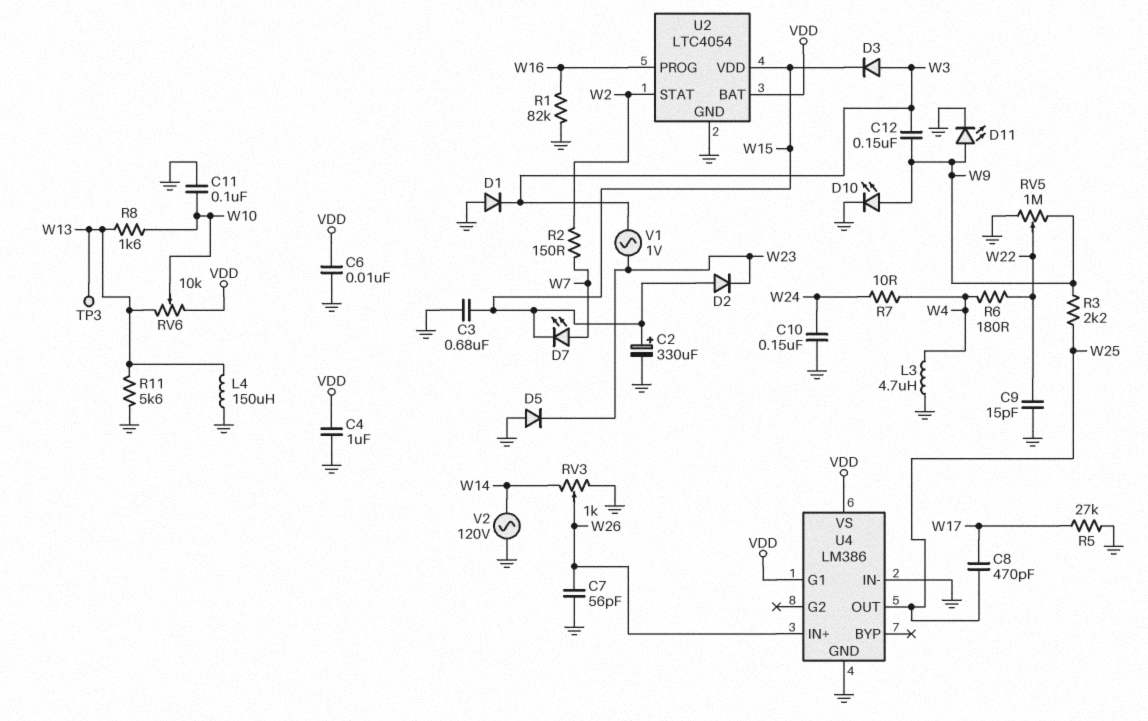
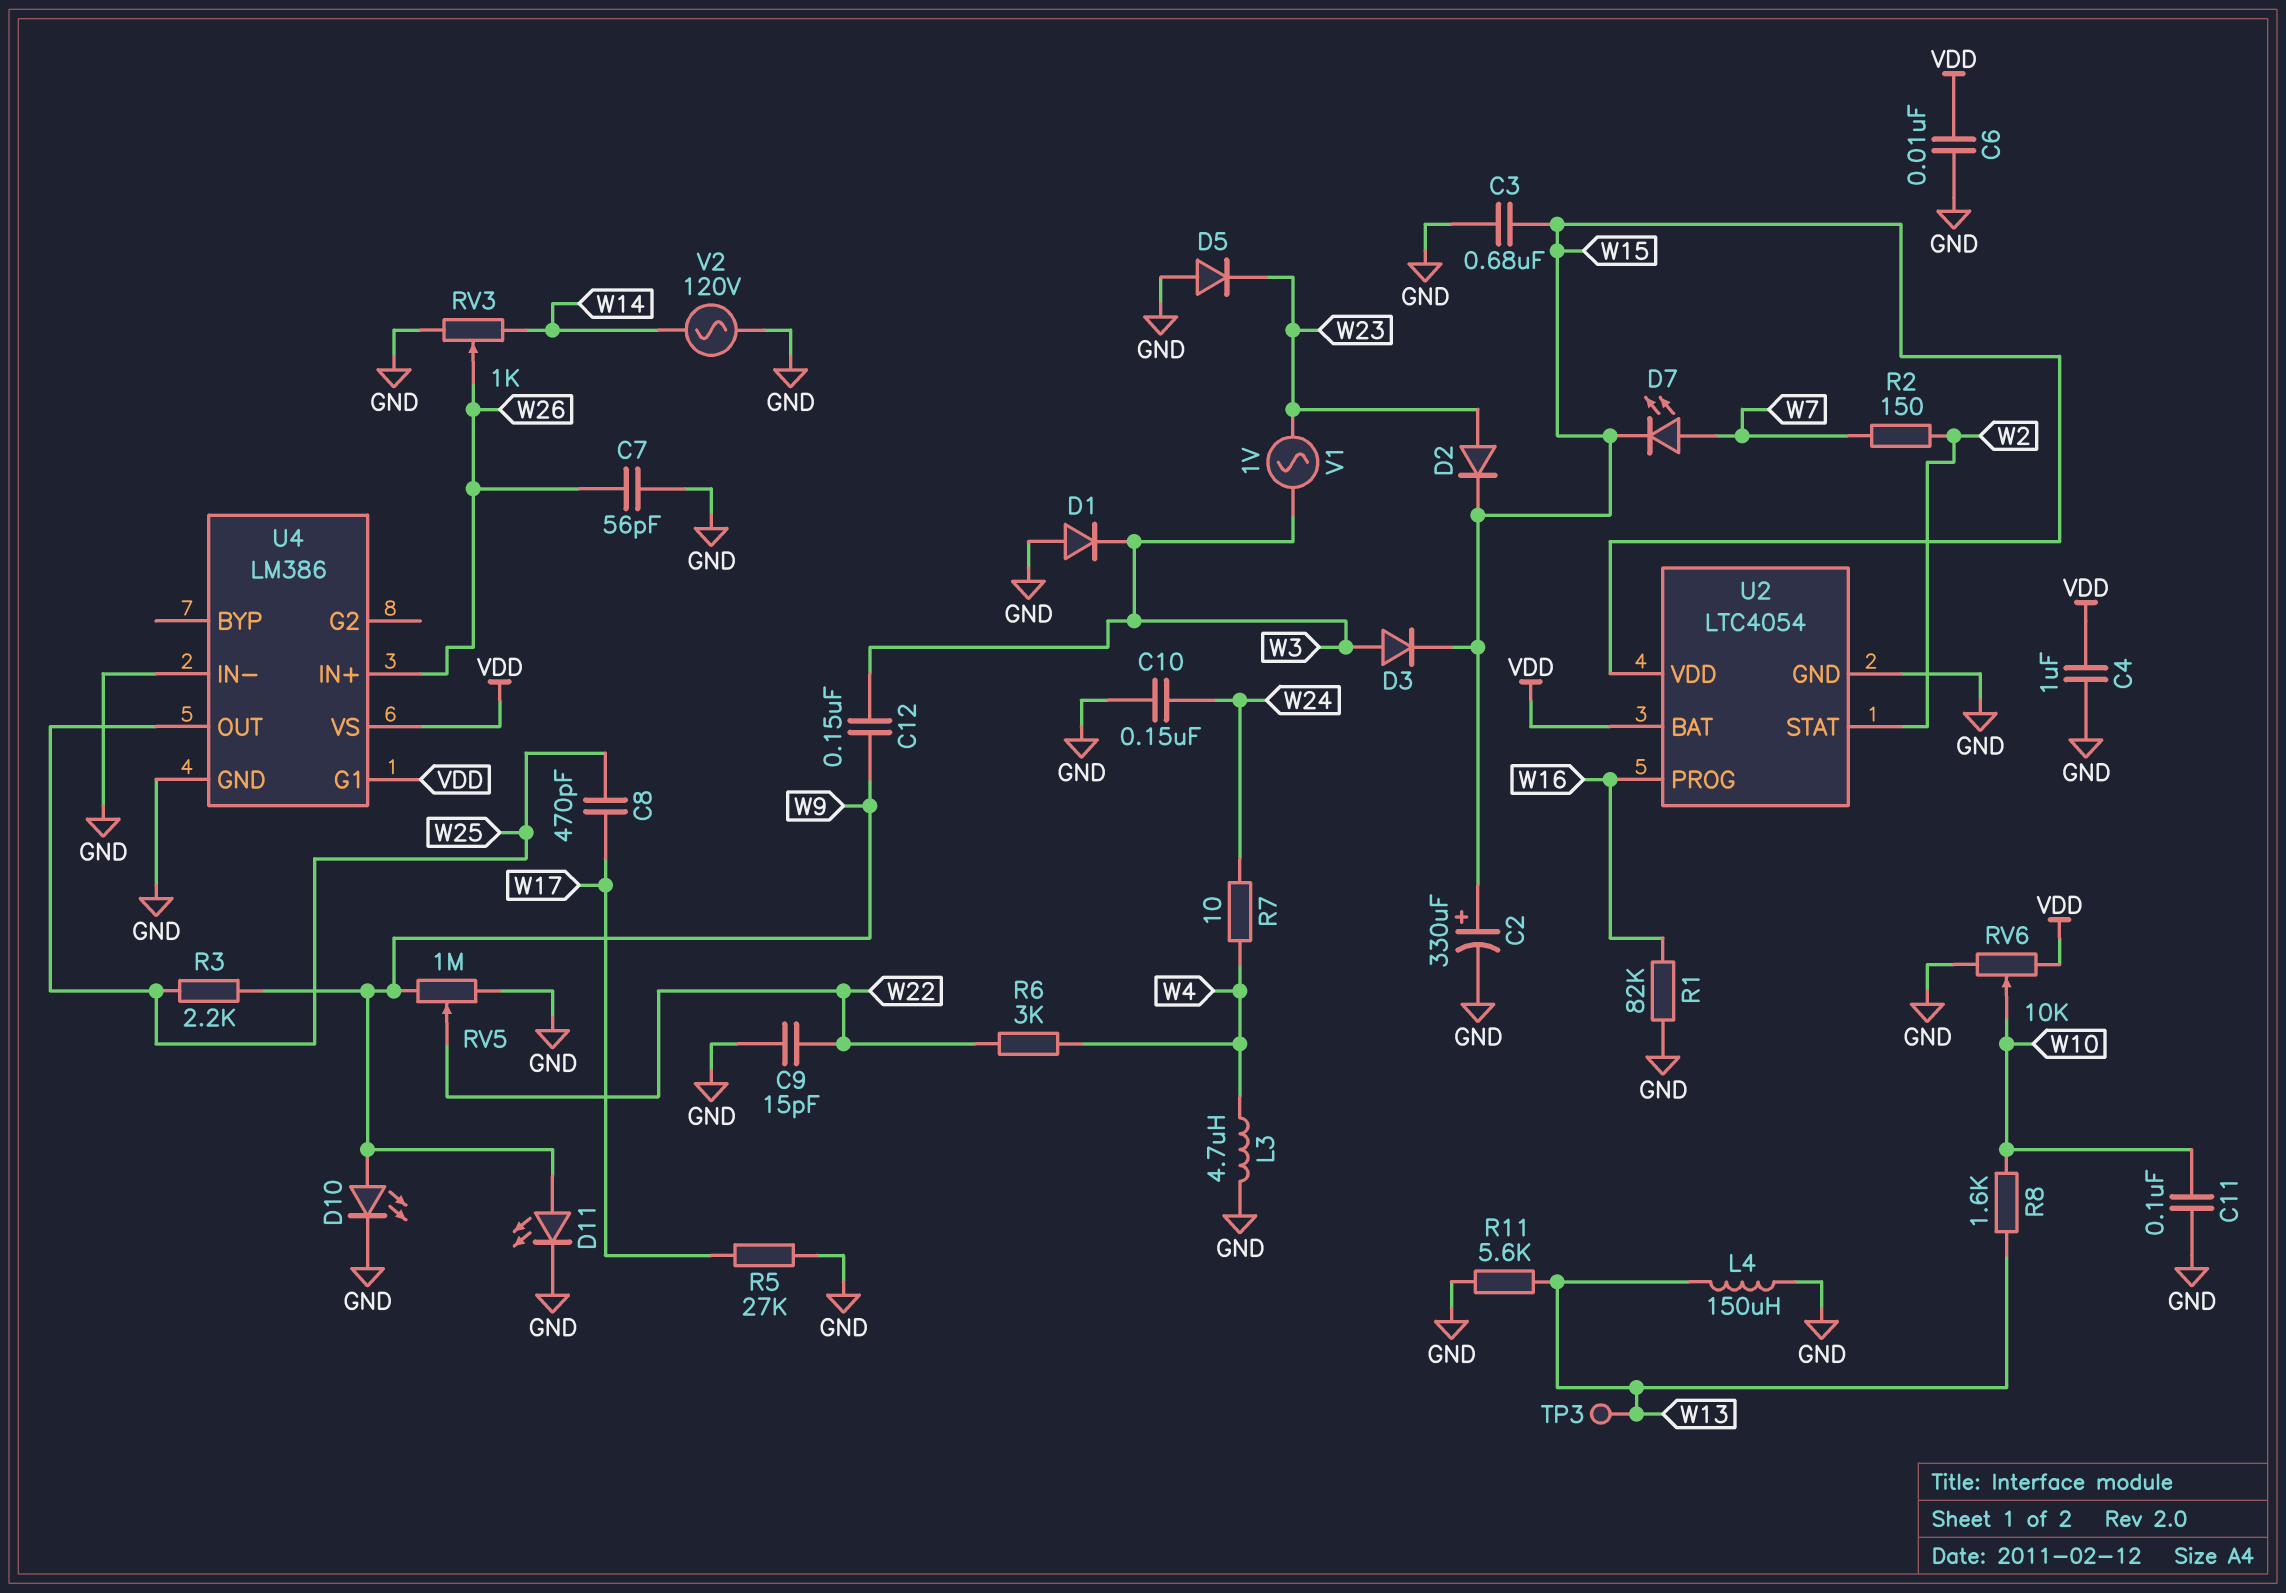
D2: diode (A W15, K W23) -> diode (A W23, K W15)
R6: 180 (W4, W22) -> 3k (W4, W22)
RV6: 10k (VDD, W13, wiper W10) -> 10k (GND, VDD, wiper W10)

